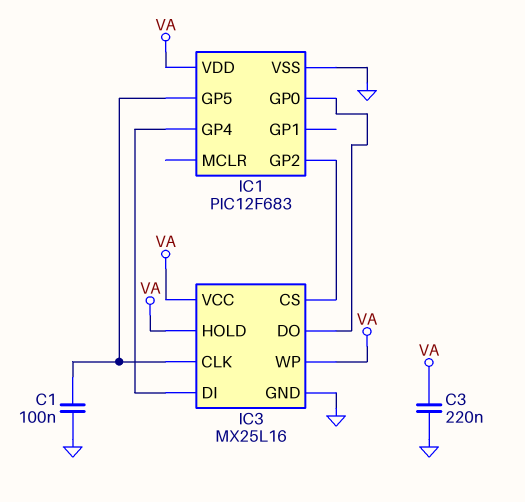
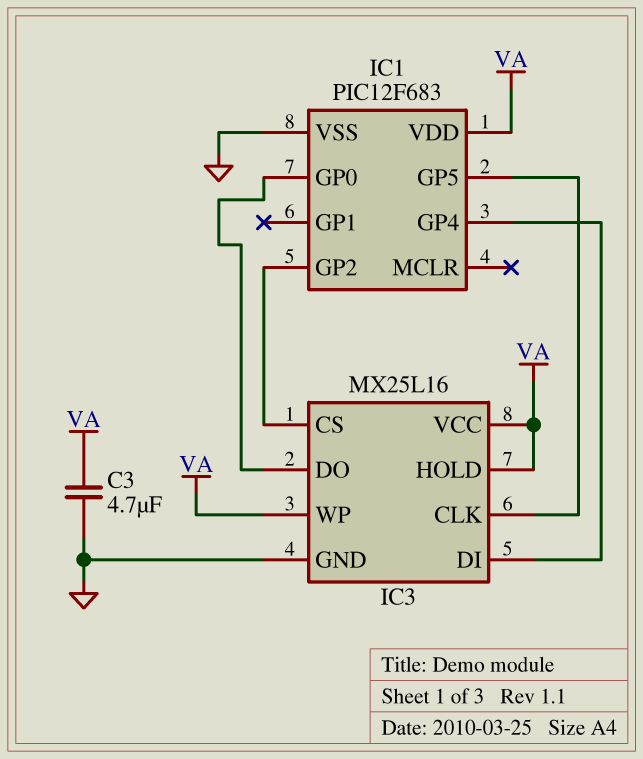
C1: 100nF (GND, IC1/GP5) -> none
C3: 220nF (GND, VA) -> 4.7uF (GND, VA)

